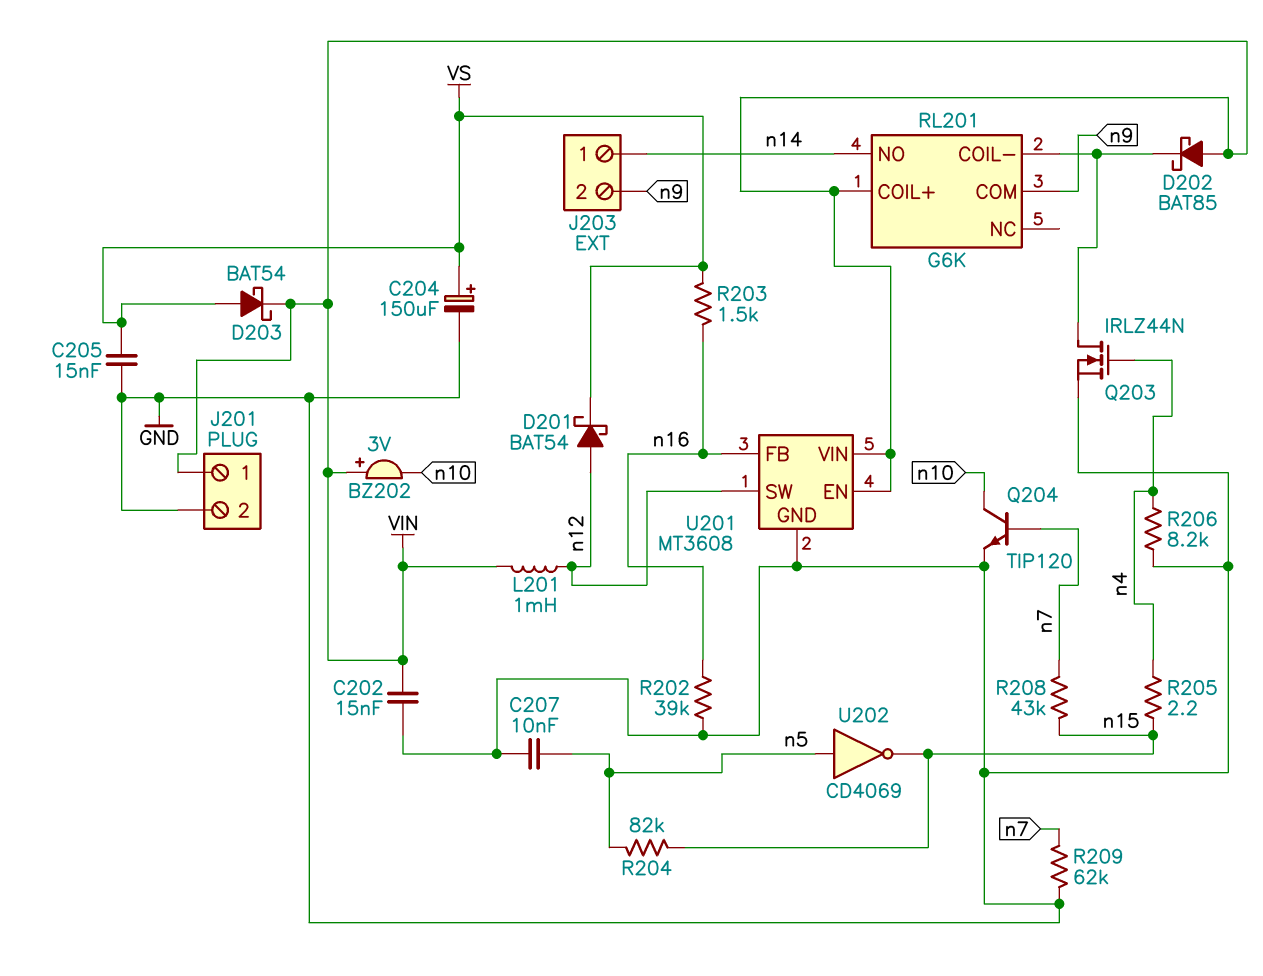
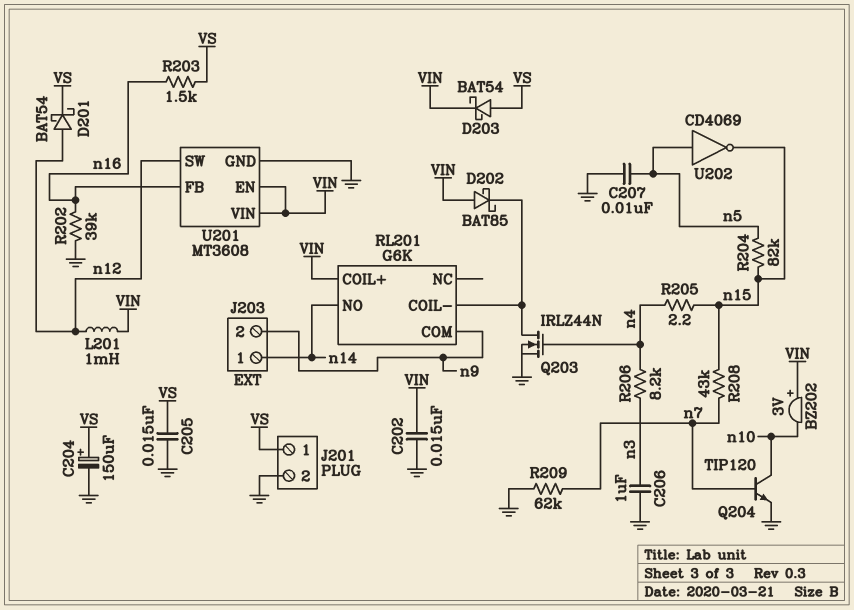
C206: none -> 1uF (GND, n3)
J201 pin 1: VIN -> VS
R206: 8.2k (GND, n4) -> 8.2k (n3, n4)

